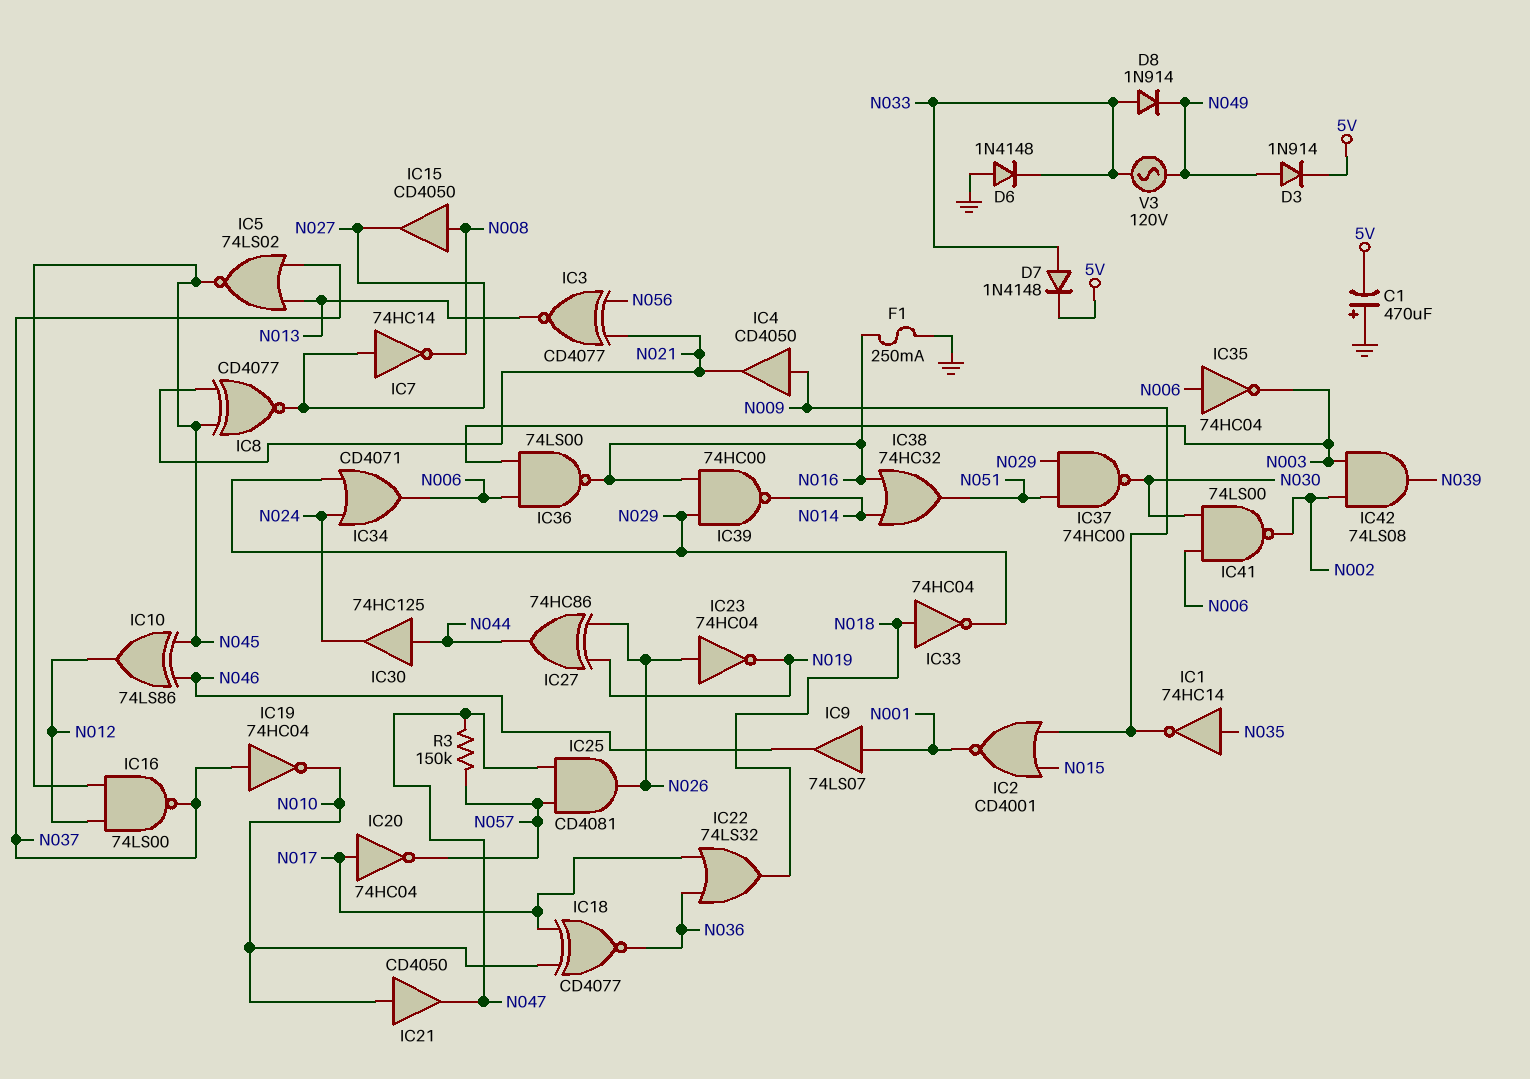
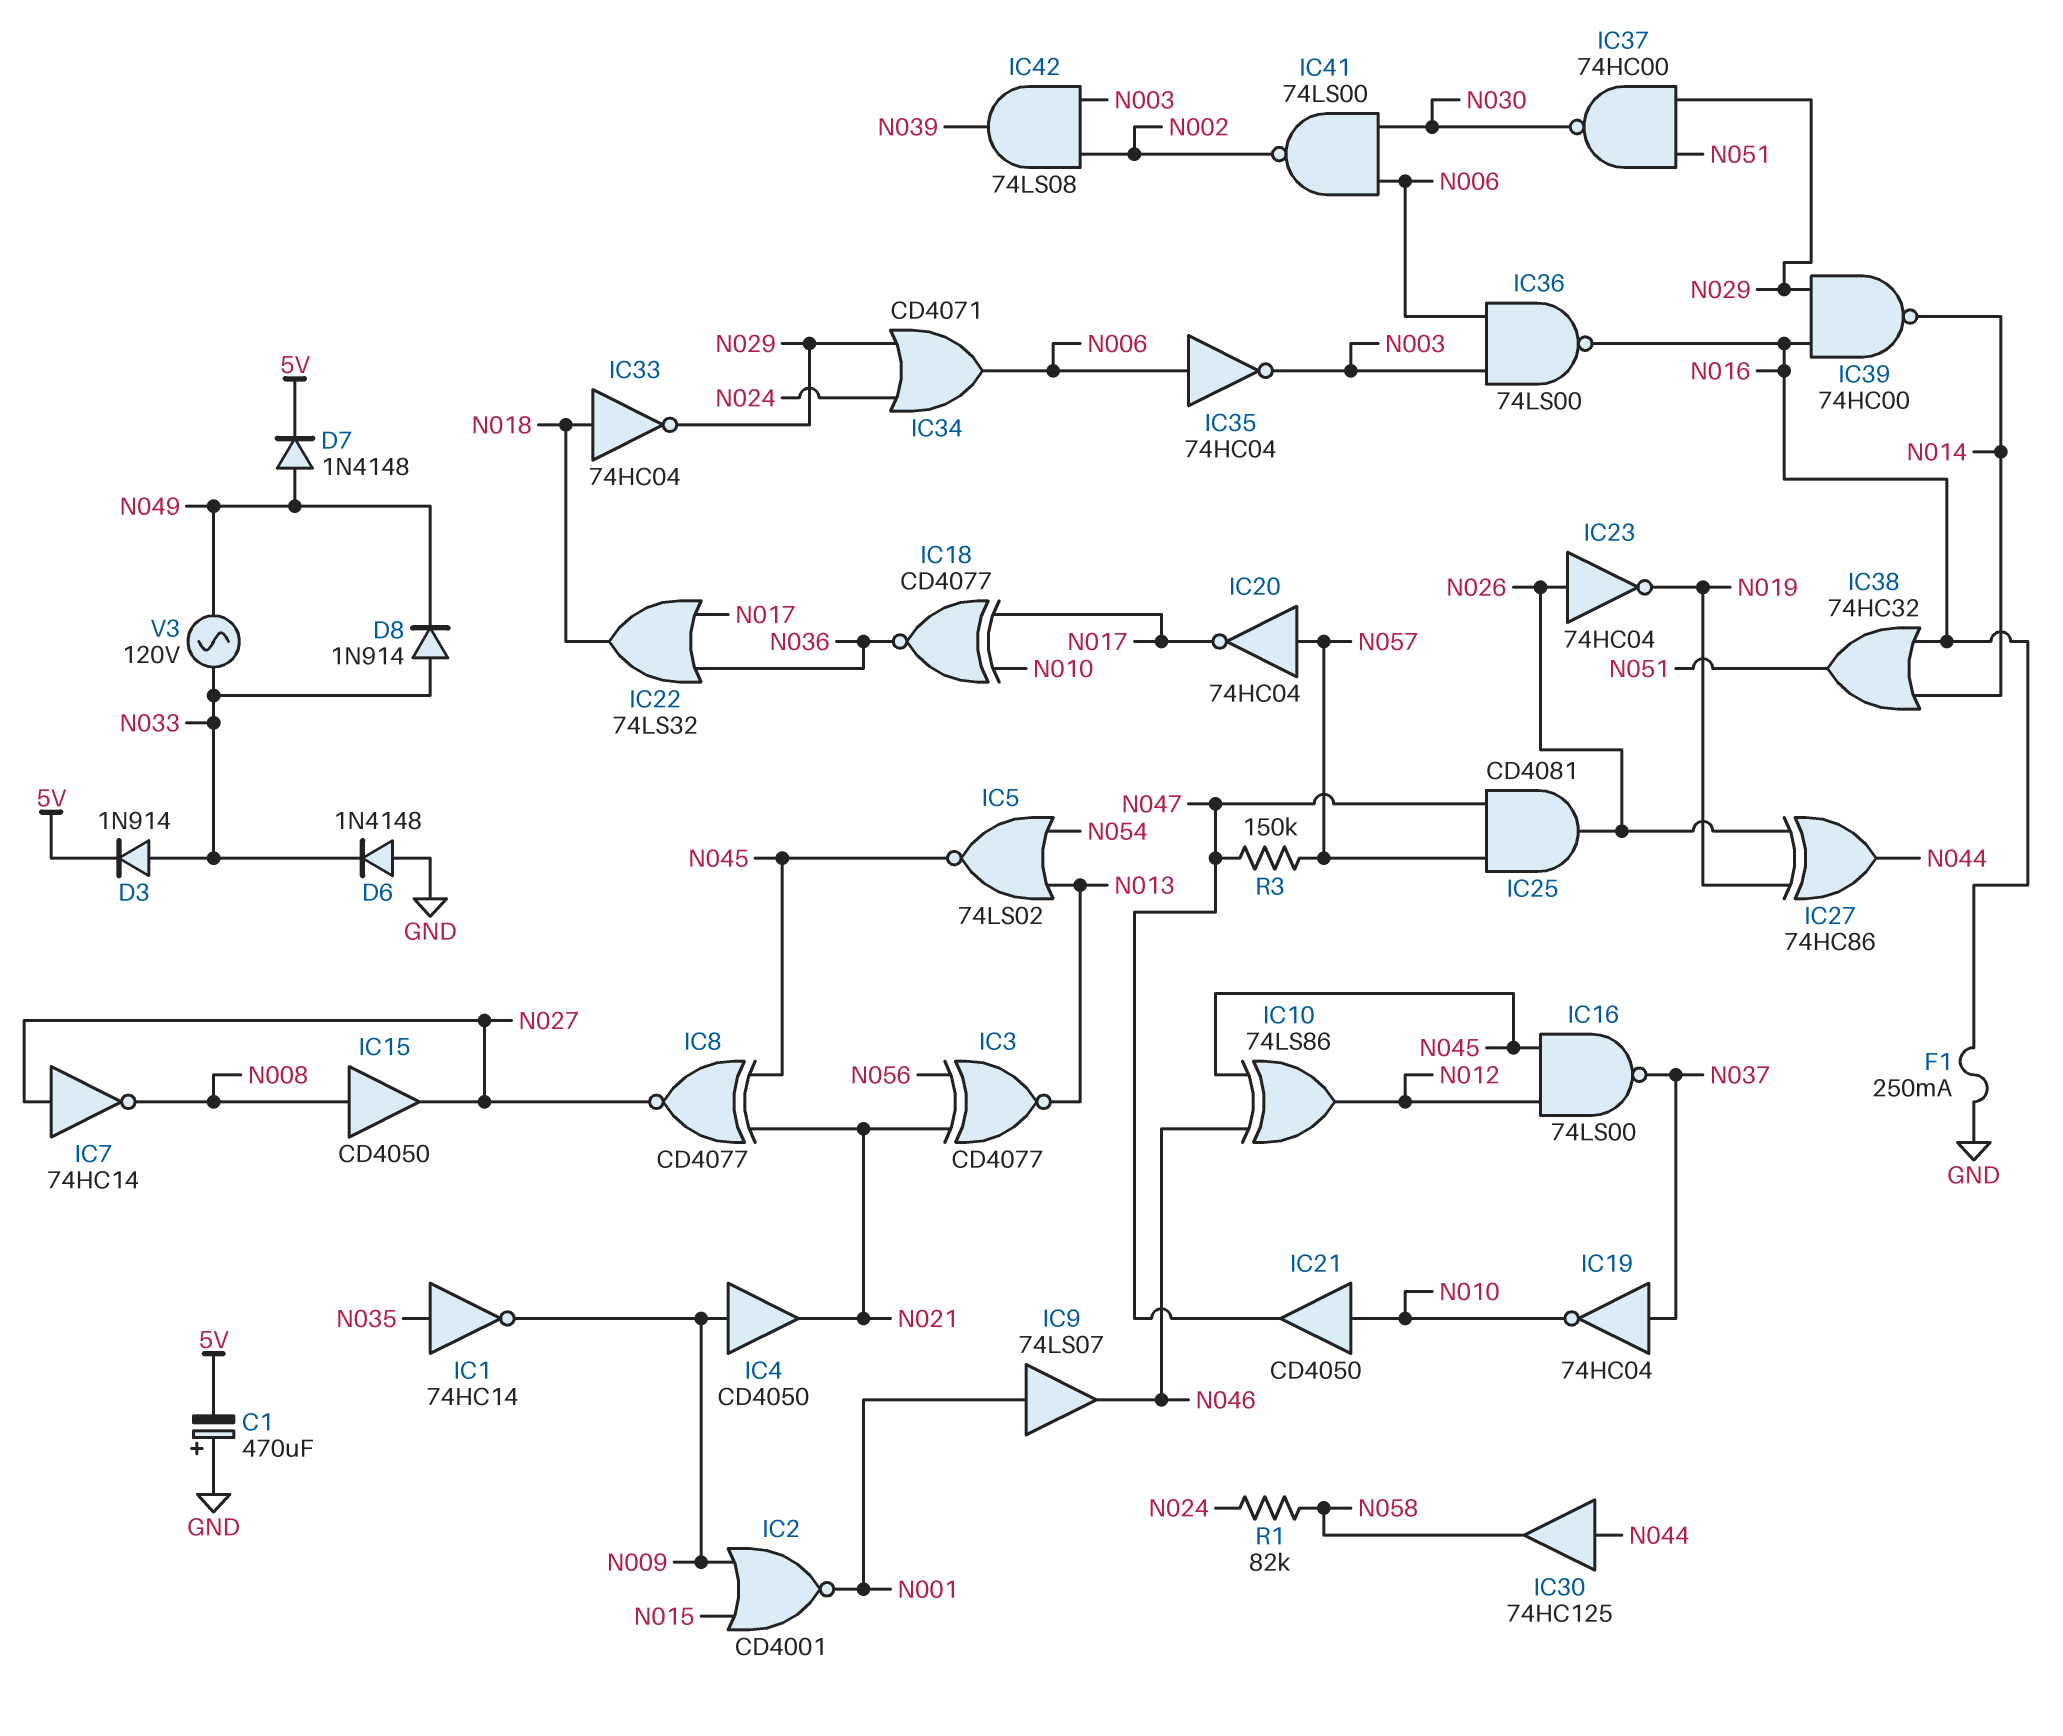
D3: diode 1N914 (A N049, K 5V) -> diode 1N914 (A N033, K 5V)
D7: diode 1N4148 (A N033, K 5V) -> diode 1N4148 (A N049, K 5V)
IC5: NOR 74LS02 (in N013, in N037, out N045) -> NOR 74LS02 (in N013, in N054, out N045)
IC20: NOT 74HC04 (in N017, out N057) -> NOT 74HC04 (in N057, out N017)
IC30: buffer 74HC125 (in N044, out N024) -> buffer 74HC125 (in N044, out N058)
R1: none -> 82k (N024, N058)

